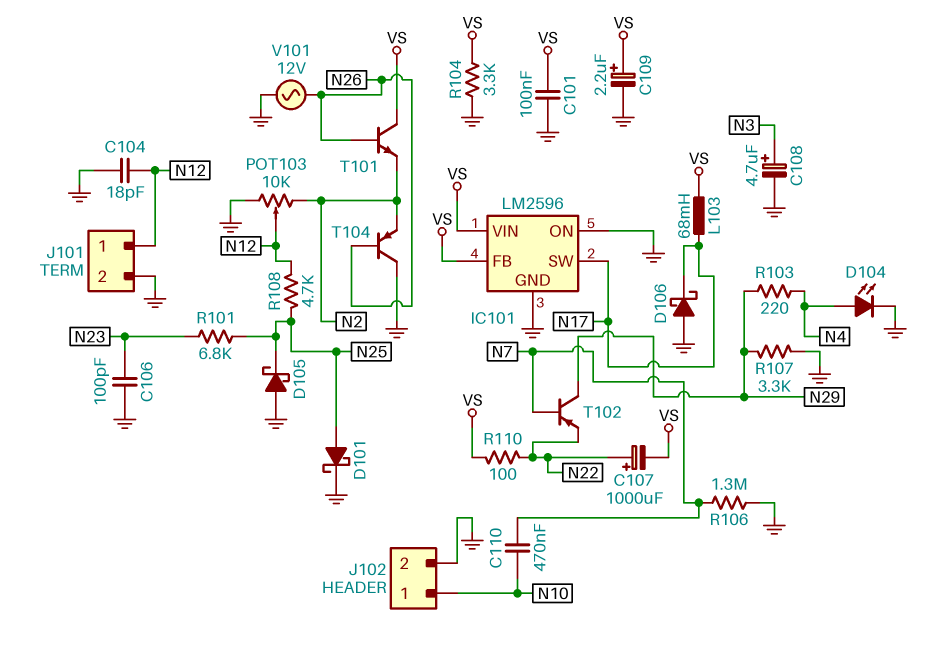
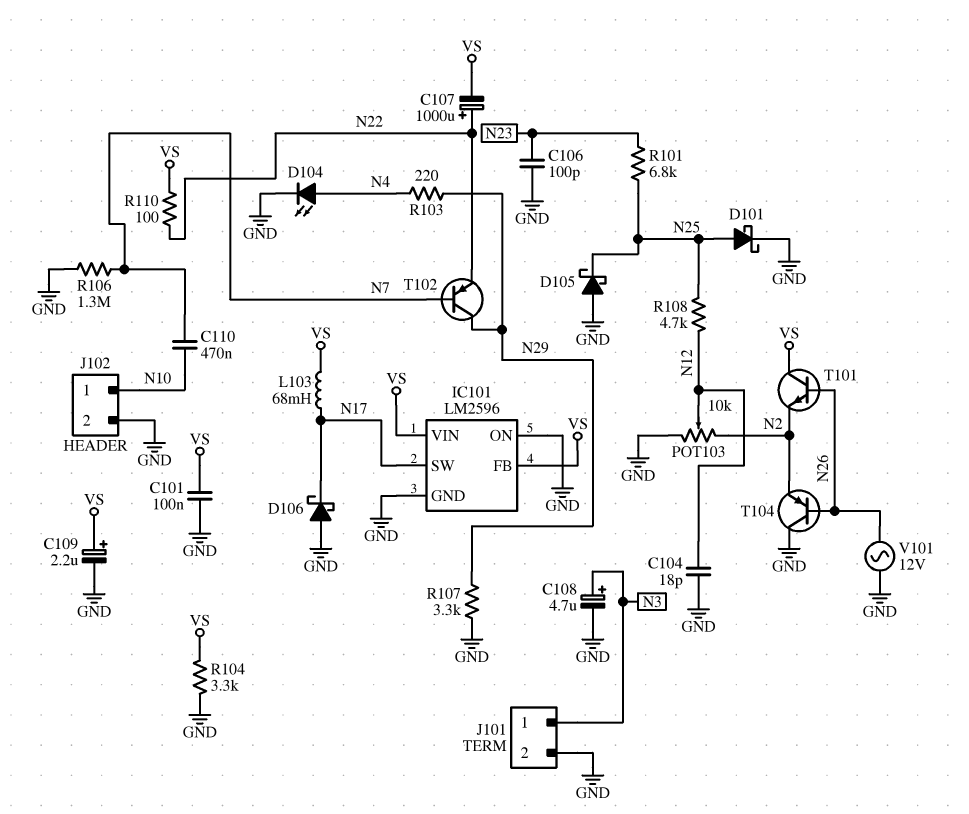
J101 pin 1: N12 -> N3

